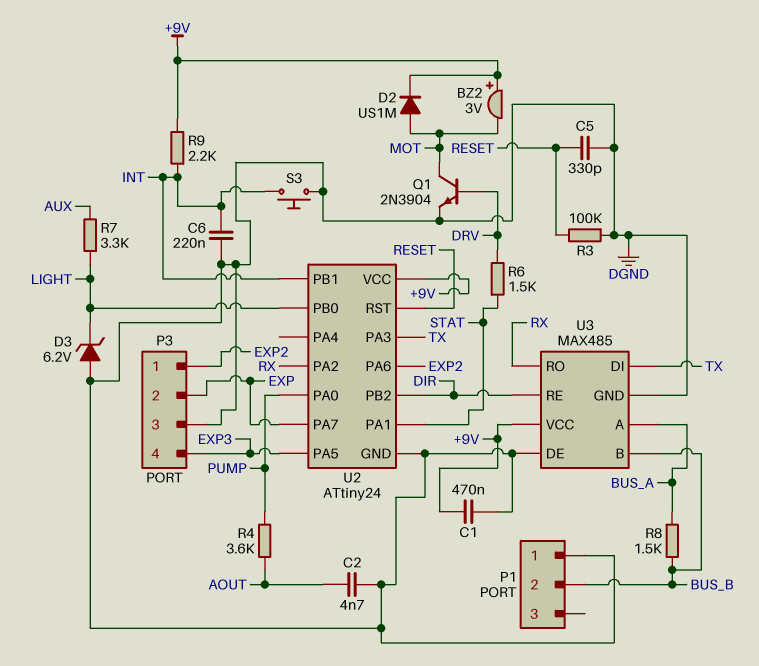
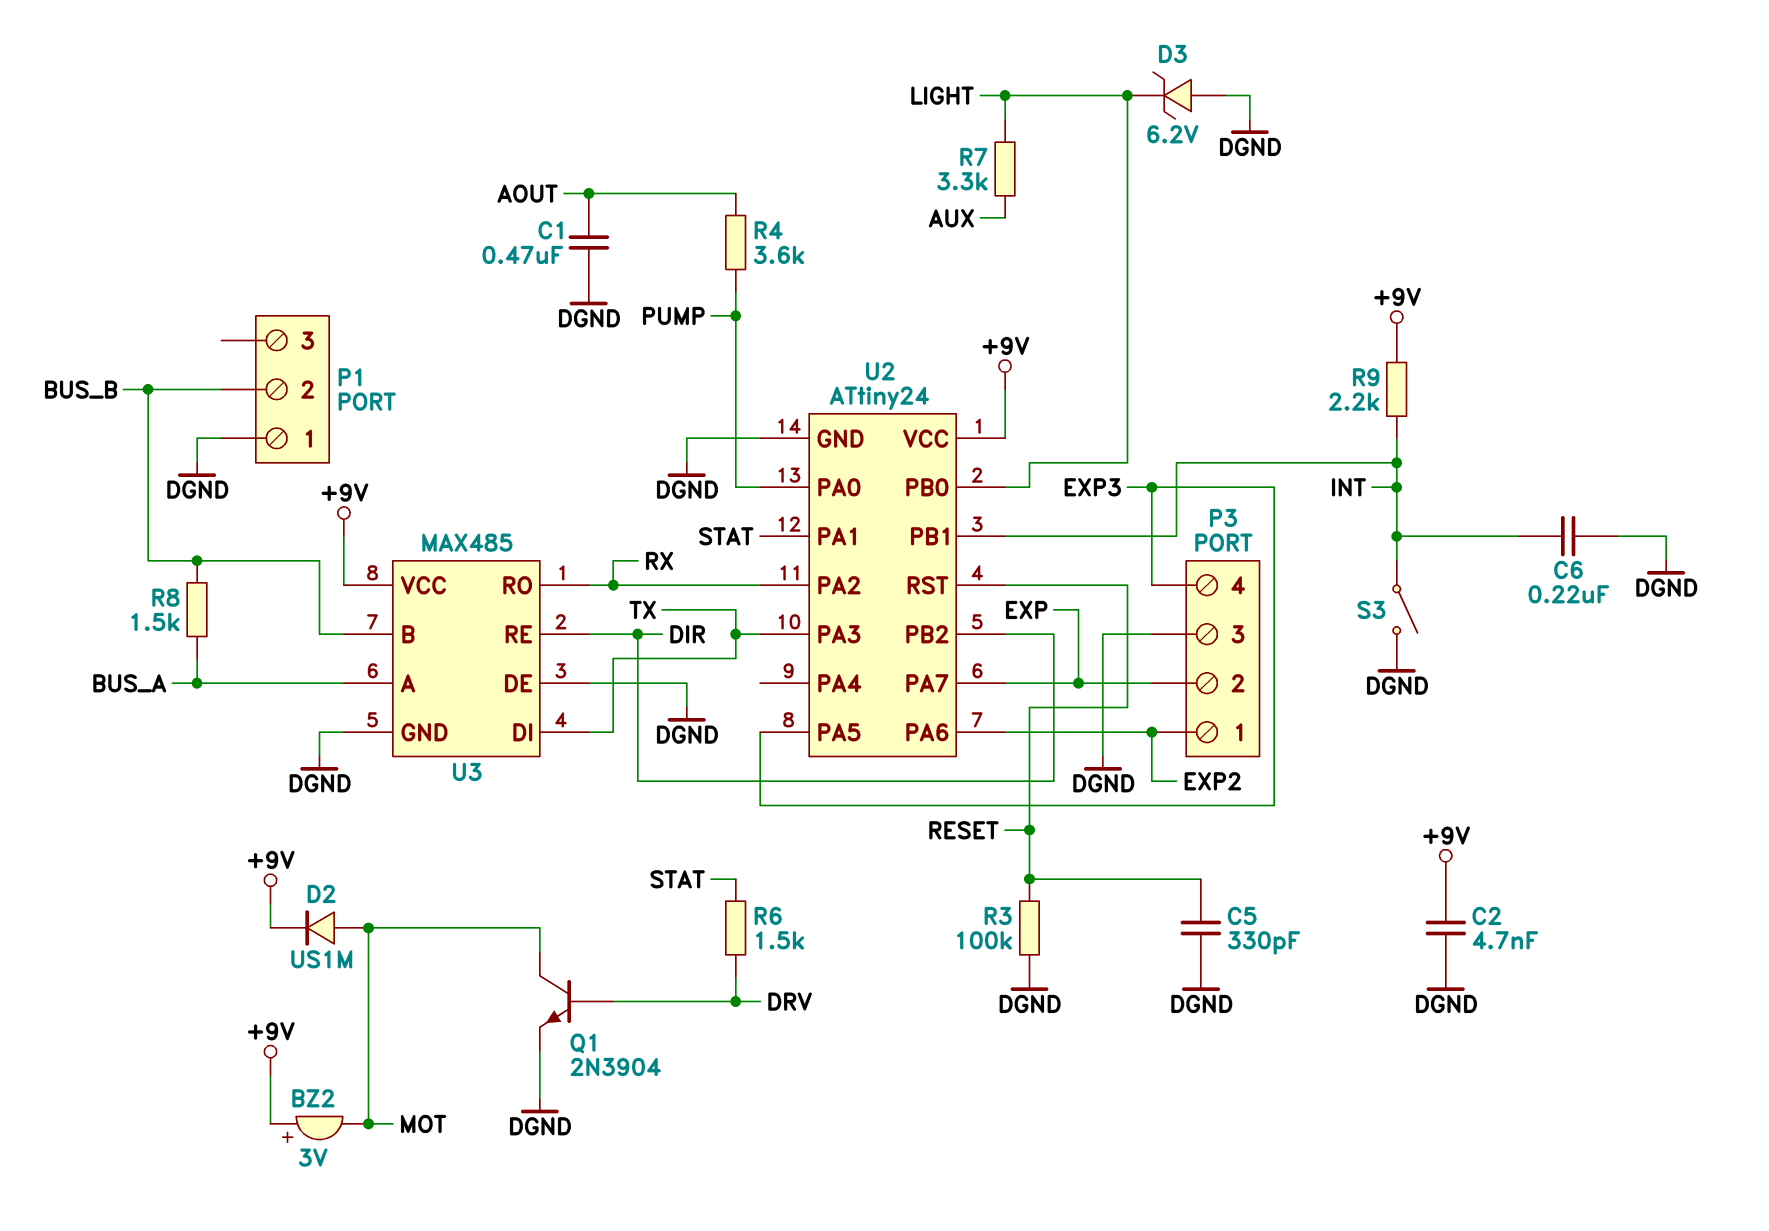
C1: 470nF (+9V, DGND) -> 470nF (AOUT, DGND)
C2: 4.7nF (AOUT, DGND) -> 4.7nF (+9V, DGND)
S3: button (DGND, INT) -> switch (DGND, INT)

